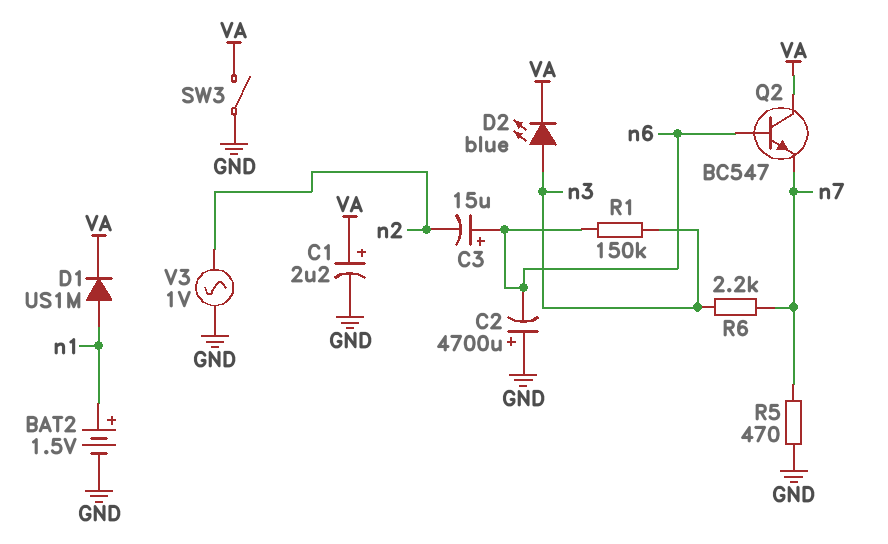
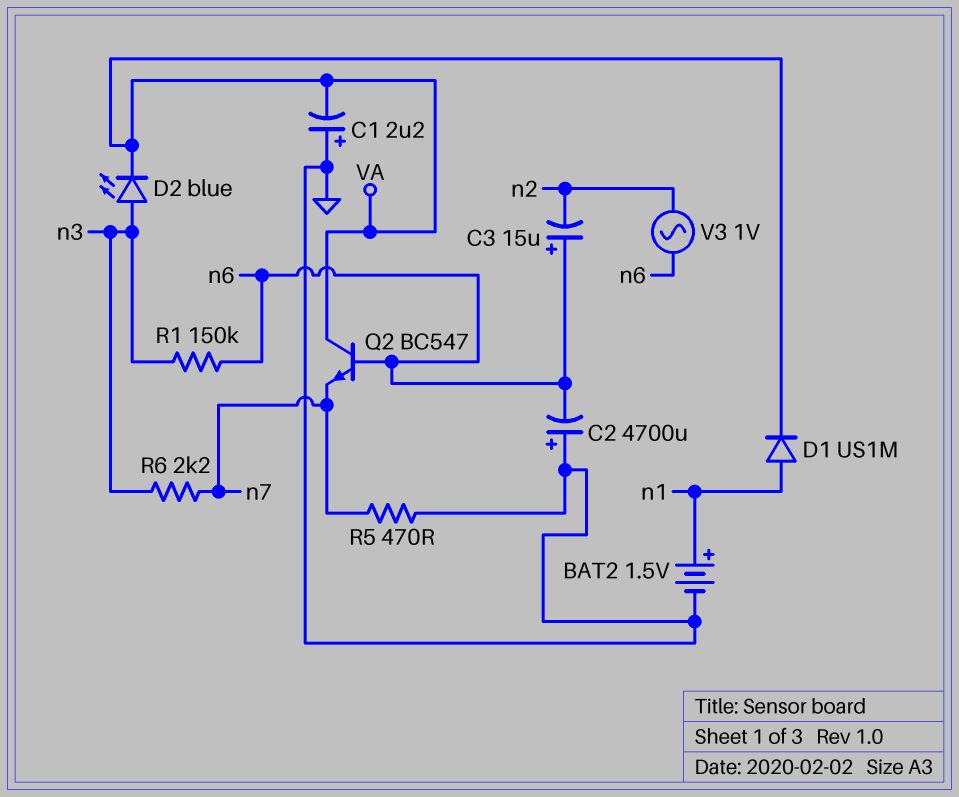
C1: 2.2uF (plus VA, minus GND) -> 2.2uF (plus GND, minus VA)
SW3: switch (GND, VA) -> none
V3: AC 1V (GND, n2) -> AC 1V (n2, n6)

